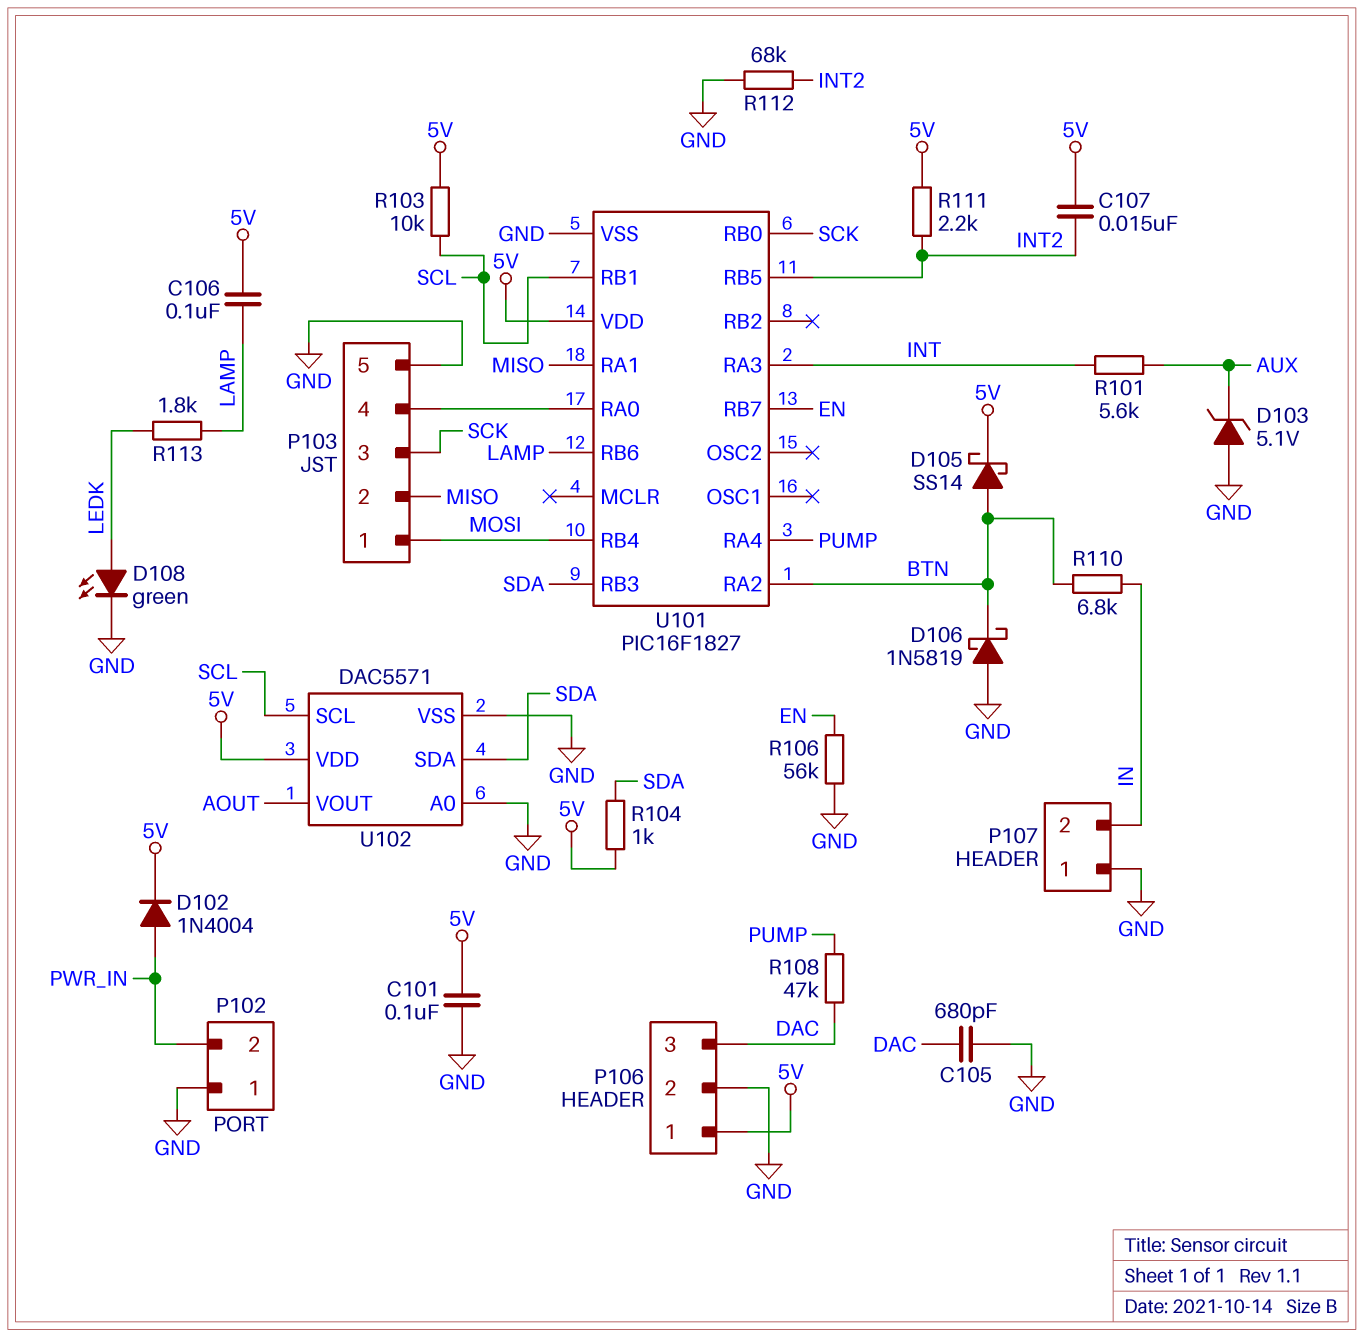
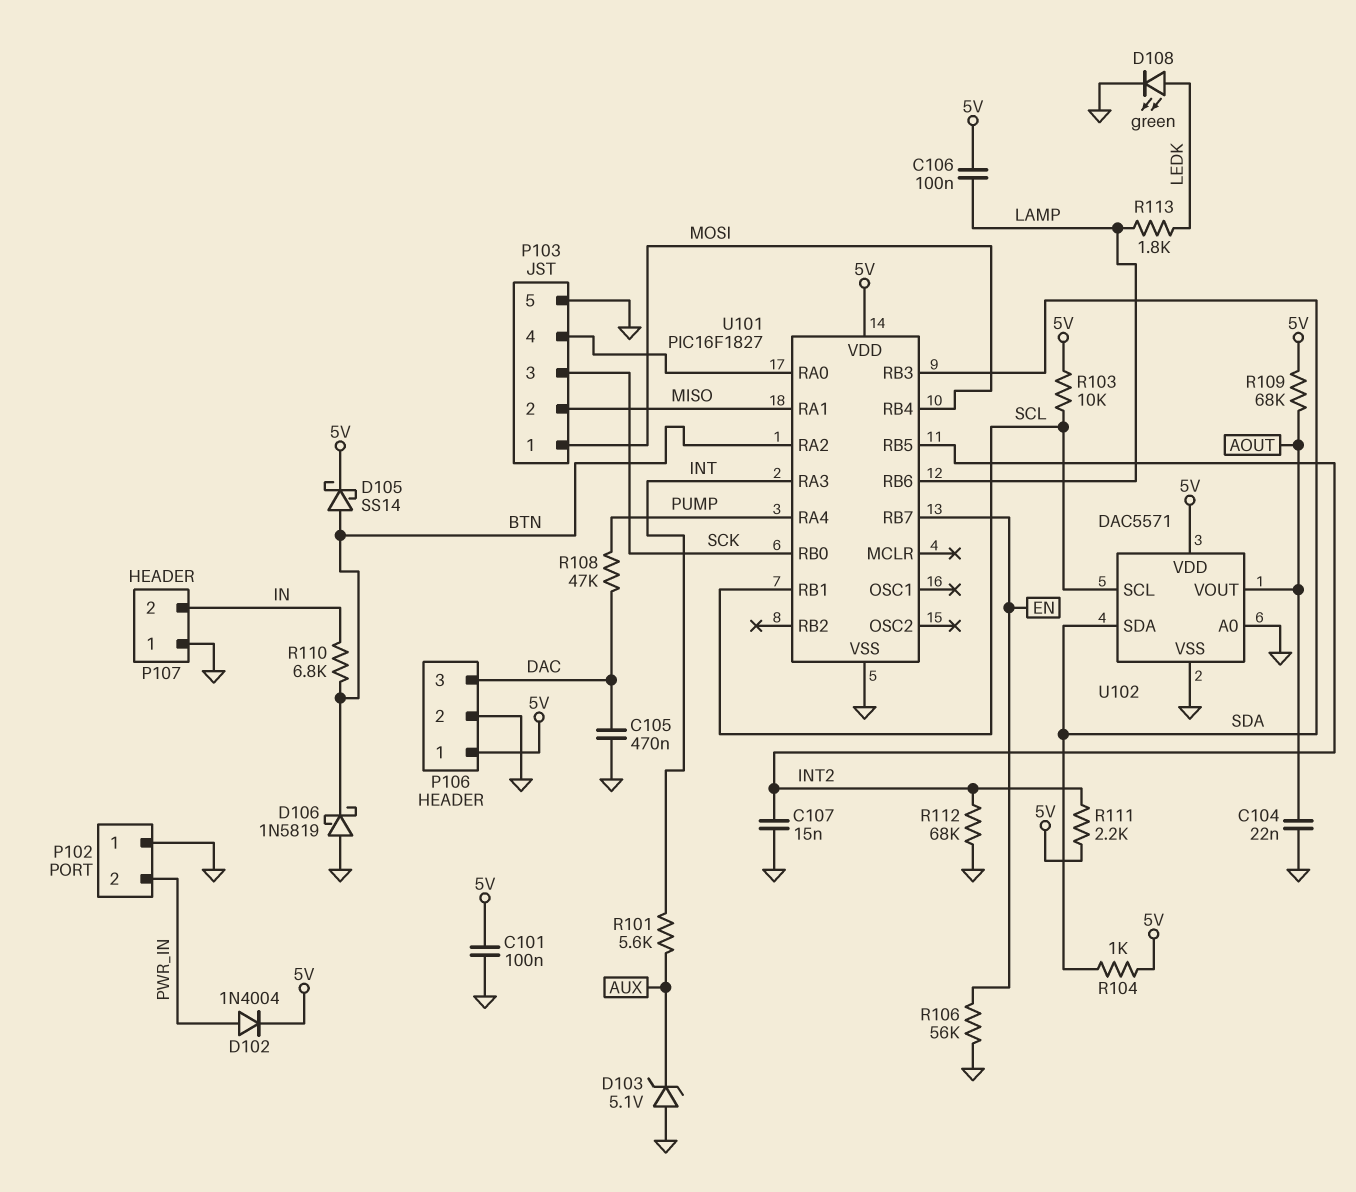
C104: none -> 22nF (AOUT, GND)
C105: 680pF (DAC, GND) -> 470nF (DAC, GND)
C107: 15nF (5V, INT2) -> 15nF (GND, INT2)
R109: none -> 68k (5V, AOUT)

